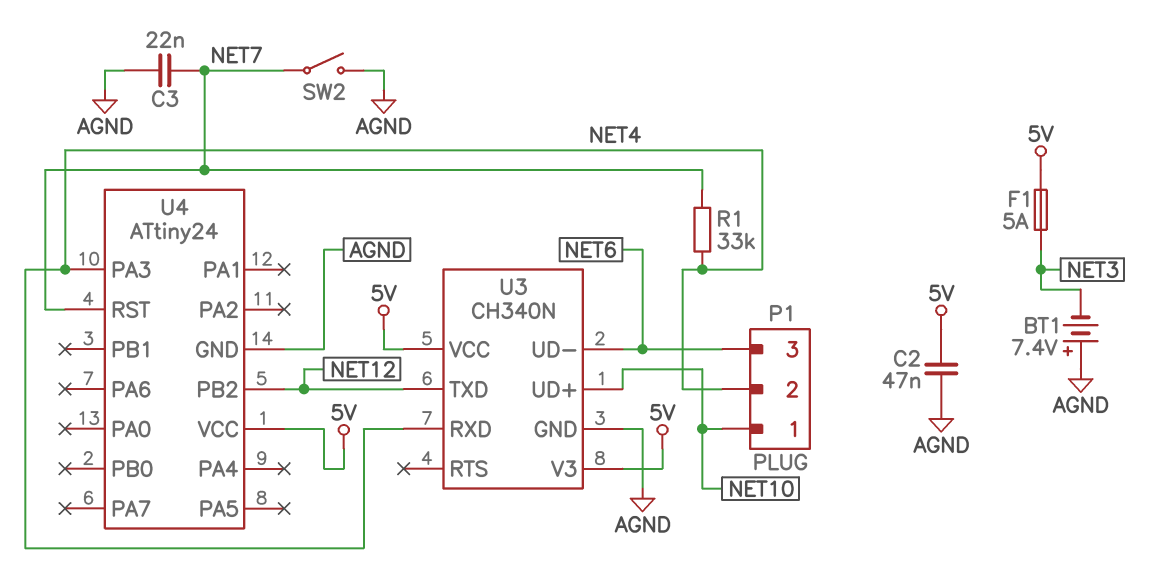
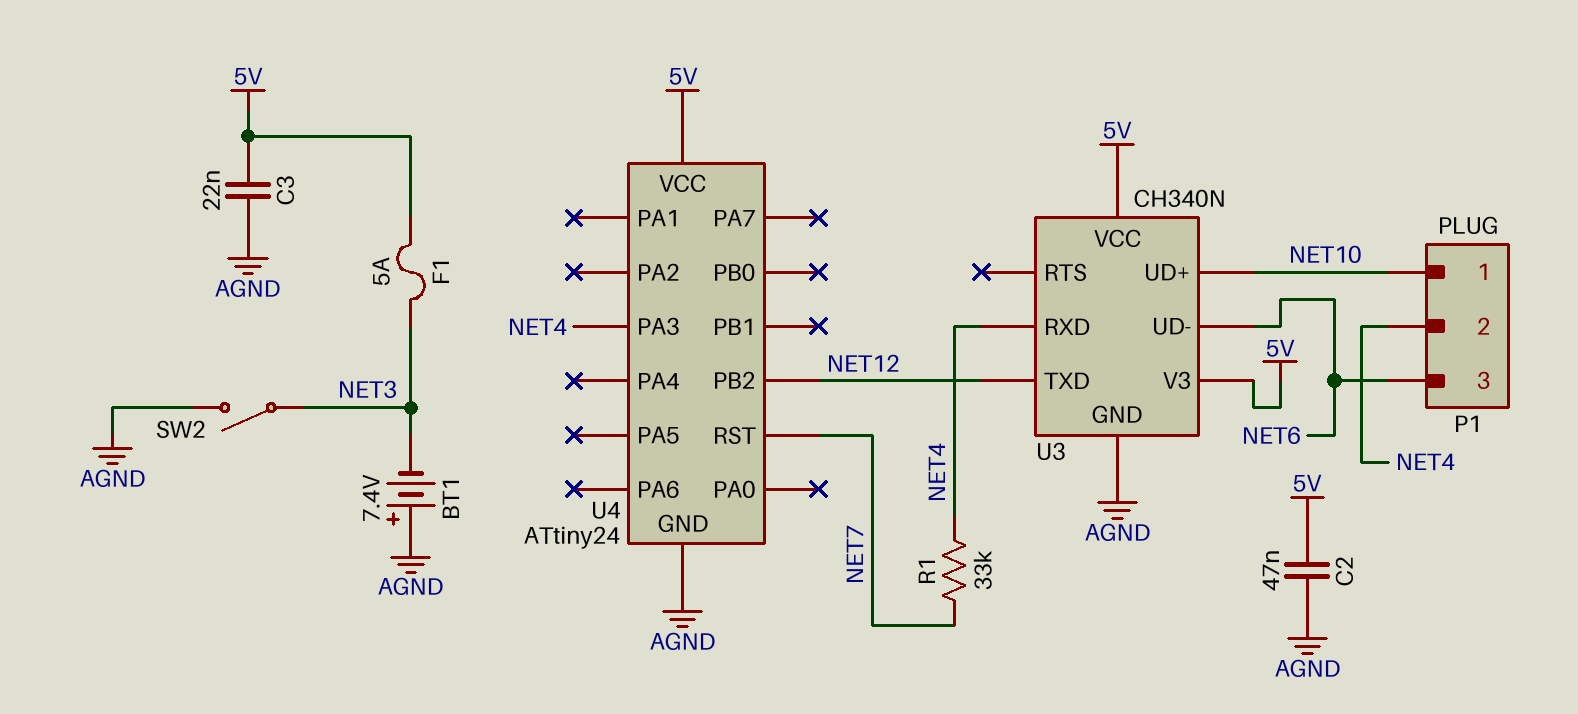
C3: 22nF (AGND, NET7) -> 22nF (5V, AGND)
SW2: switch (AGND, NET7) -> switch (AGND, NET3)

